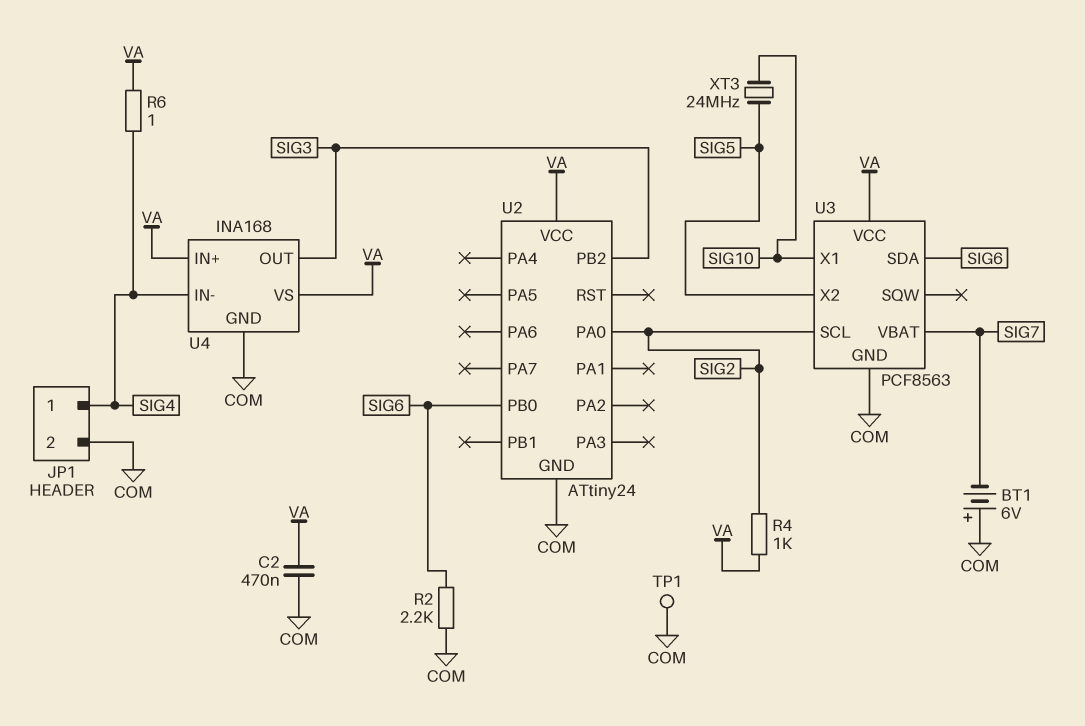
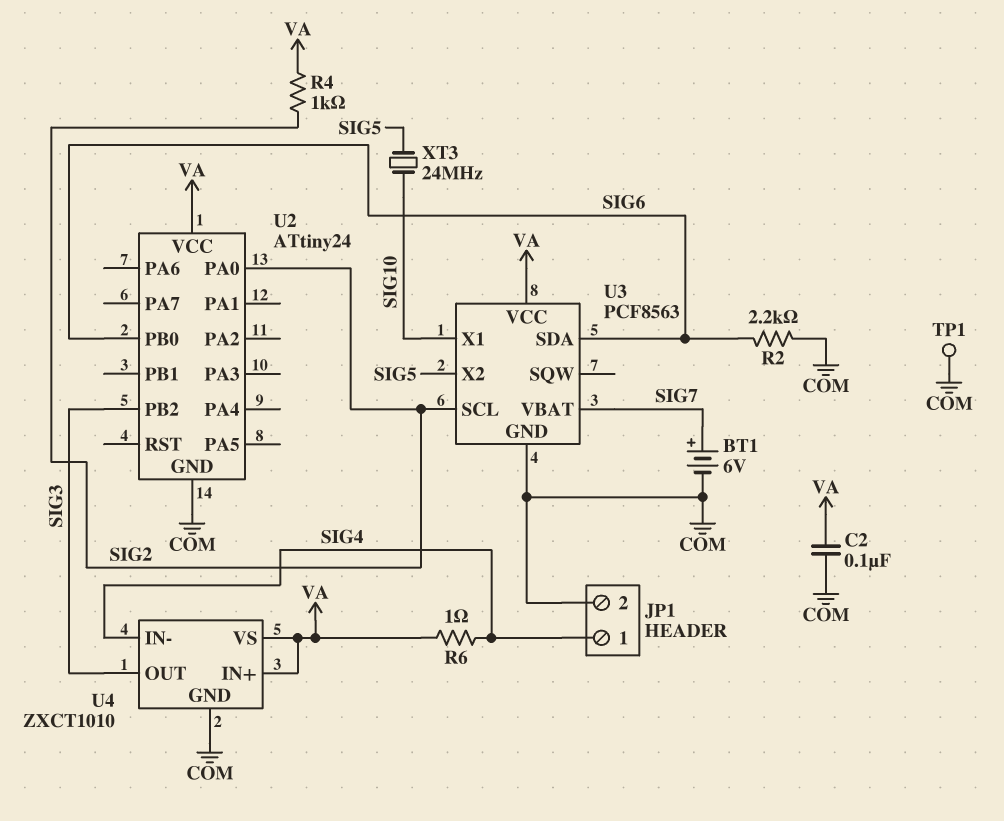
BT1: 6V (plus COM, minus SIG7) -> 6V (plus SIG7, minus COM)
C2: 470nF (COM, VA) -> 100nF (COM, VA)
U4: INA168 -> ZXCT1010

